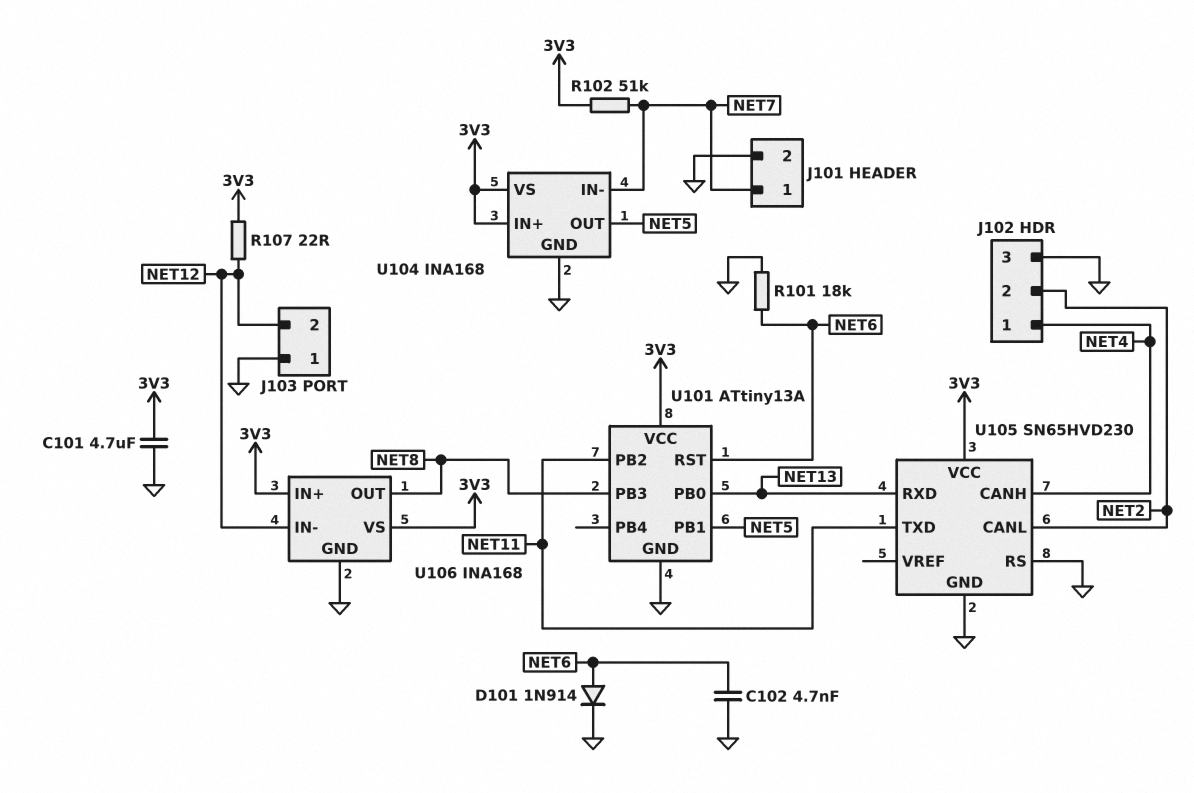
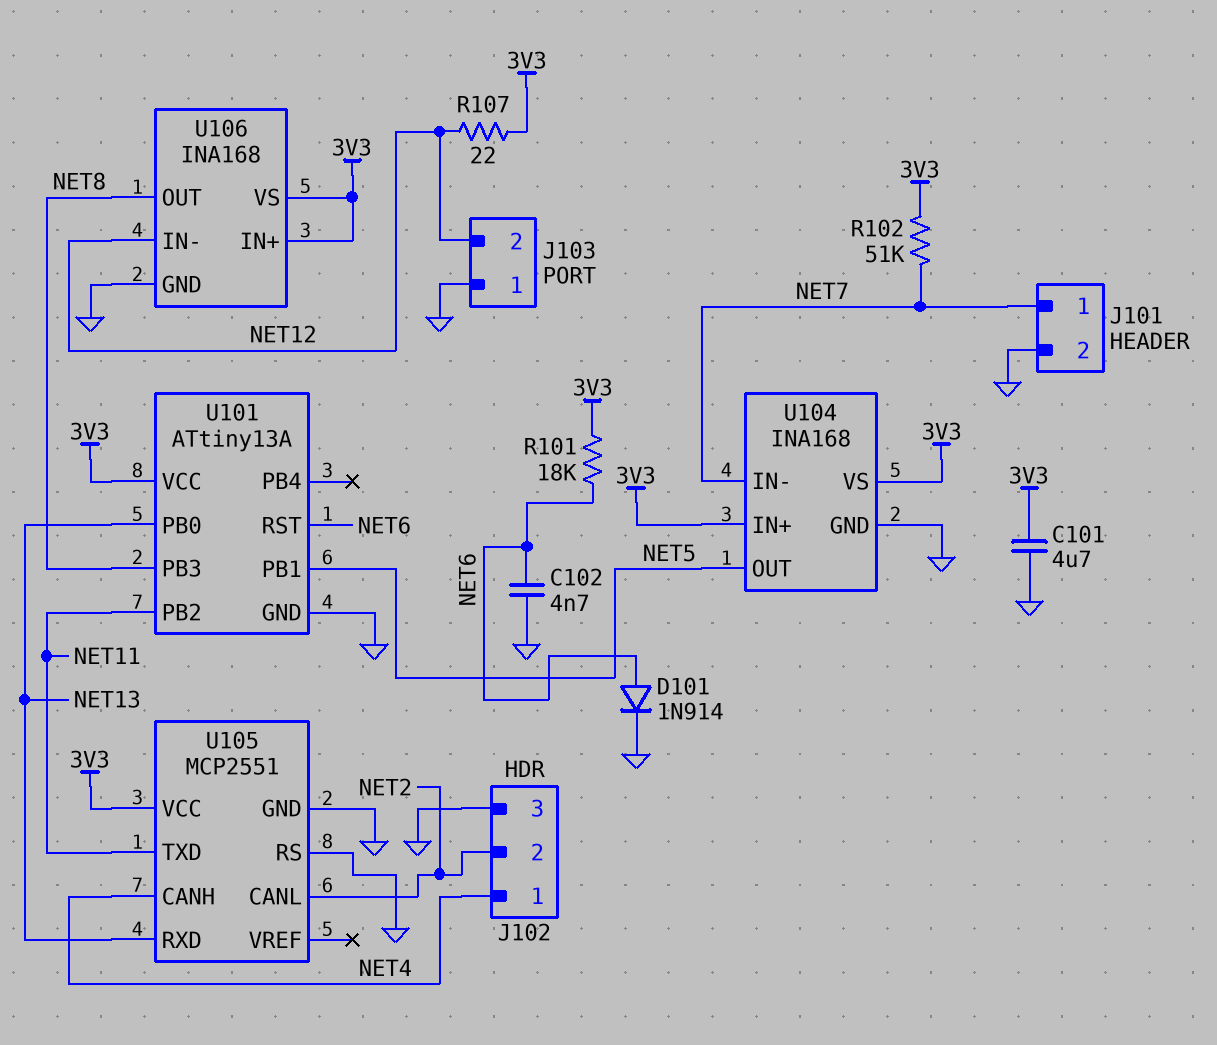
R101: 18k (GND, NET6) -> 18k (3V3, NET6)
U105: SN65HVD230 -> MCP2551

